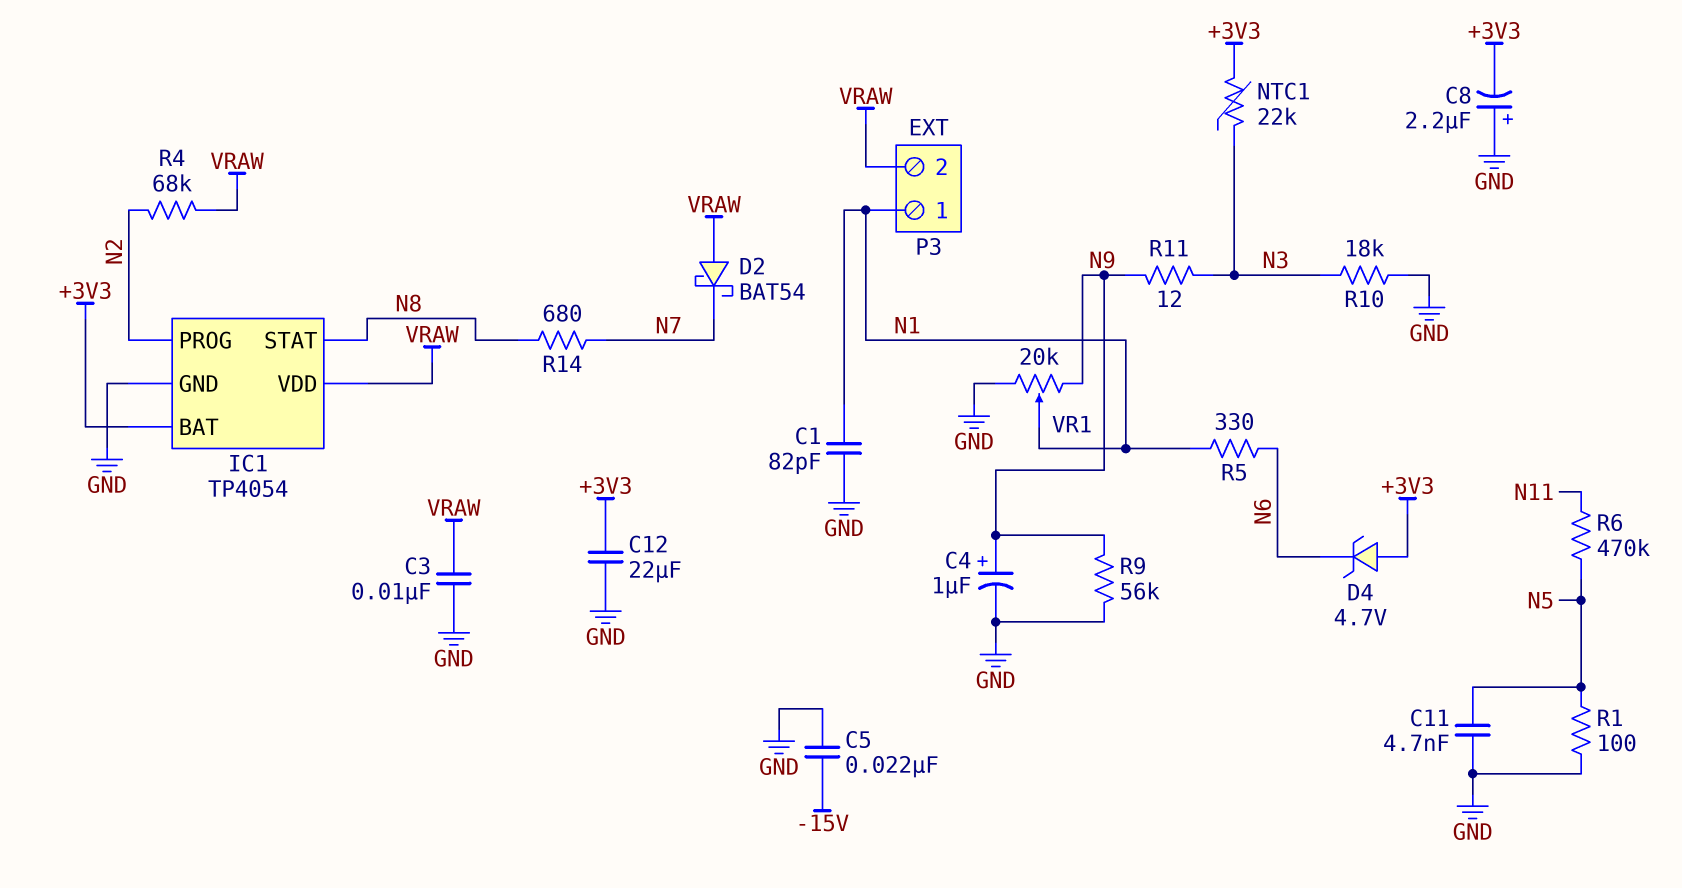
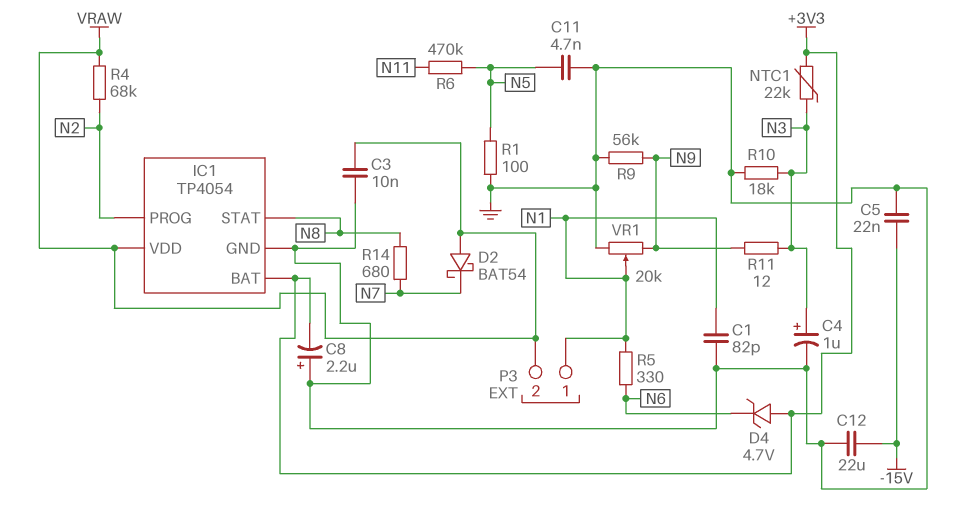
C4: 1uF (plus N9, minus GND) -> 1uF (plus N3, minus GND)
C12: 22uF (+3V3, GND) -> 22uF (-15V, GND)

